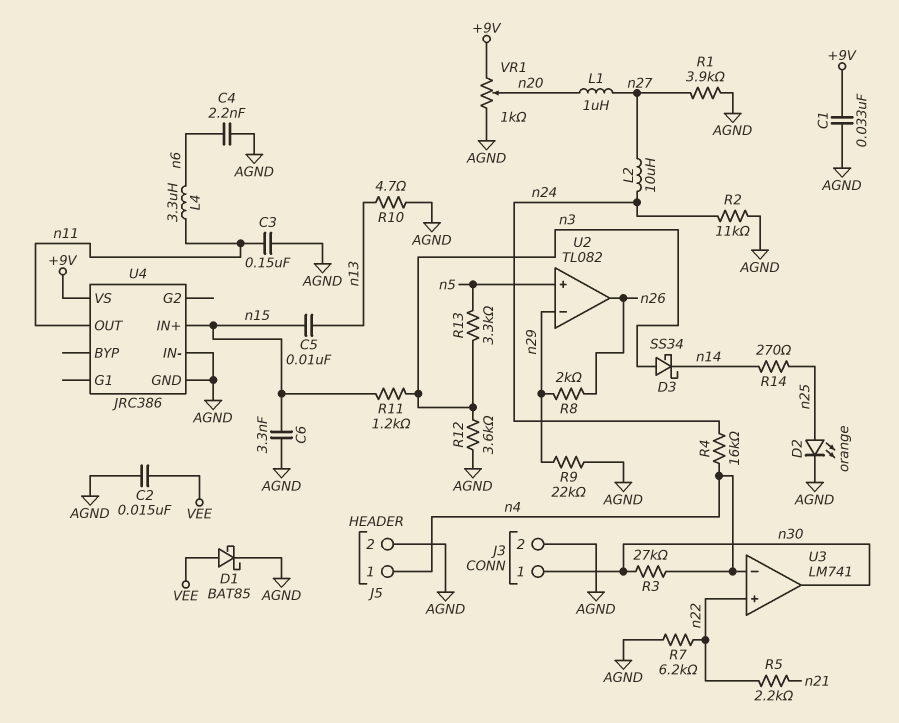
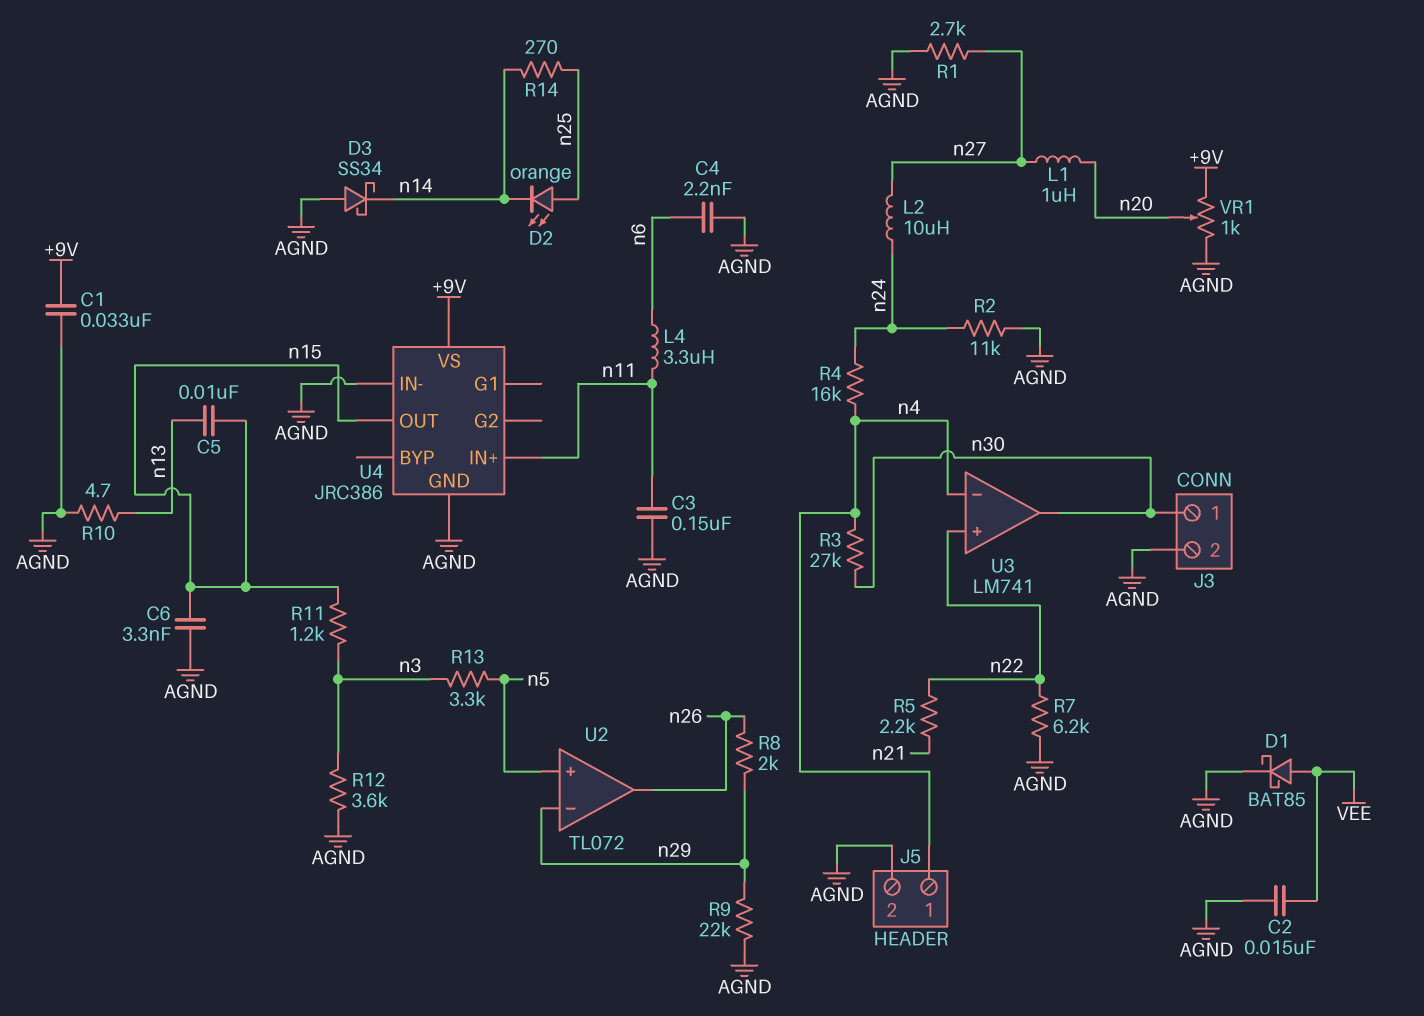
D2: LED orange (A n25, K AGND) -> LED orange (A n25, K n14)
D3: schottky SS34 (A n3, K n14) -> schottky SS34 (A AGND, K n14)
R1: 3.9k (AGND, n27) -> 2.7k (AGND, n27)
U2: TL082 -> TL072
U4 pin IN+: n15 -> n11
U4 pin OUT: n11 -> n15

